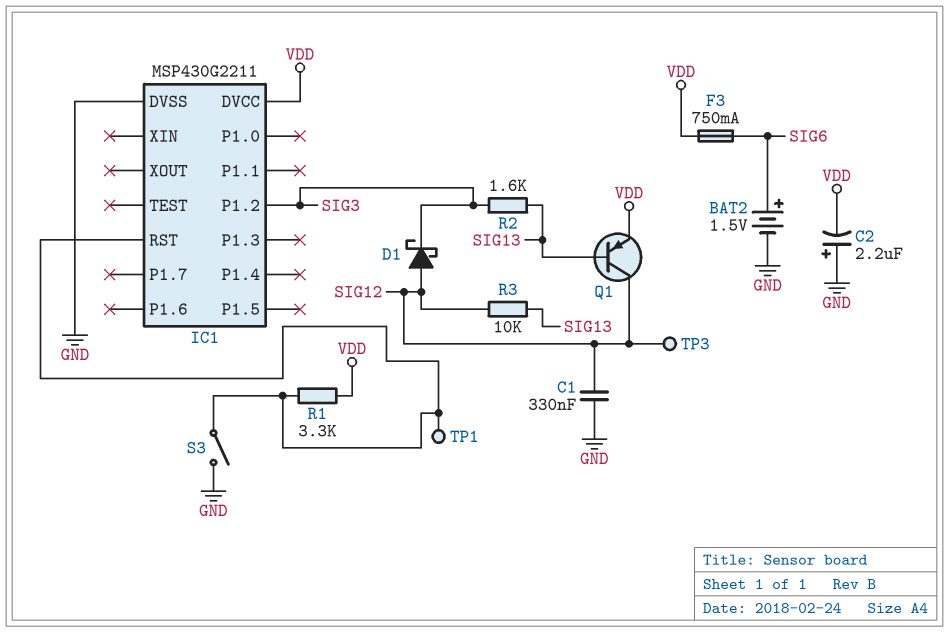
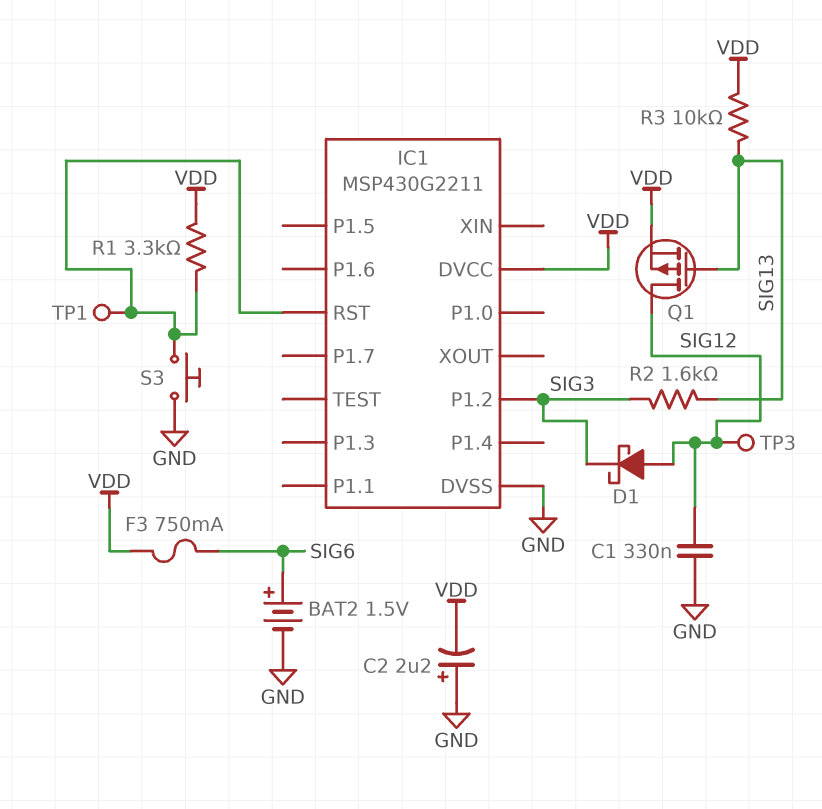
Q1: PNP (B SIG13, C SIG12, E VDD) -> PMOS (G SIG13, D SIG12, S VDD)
R3: 10k (SIG12, SIG13) -> 10k (SIG13, VDD)
S3: switch (GND, IC1/RST) -> button (GND, IC1/RST)

